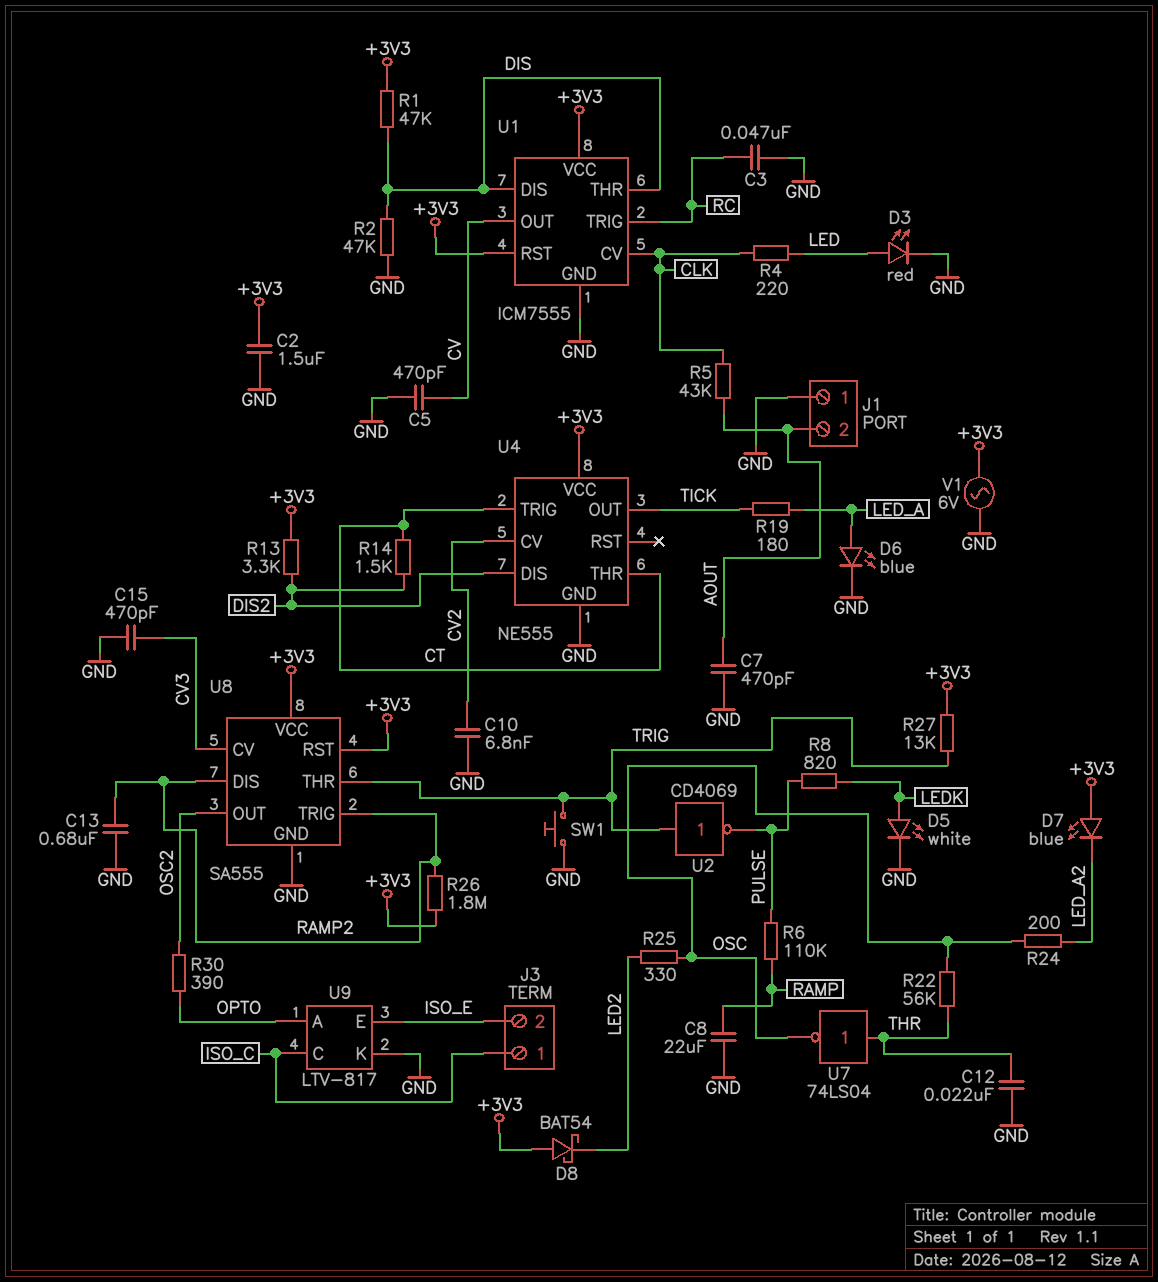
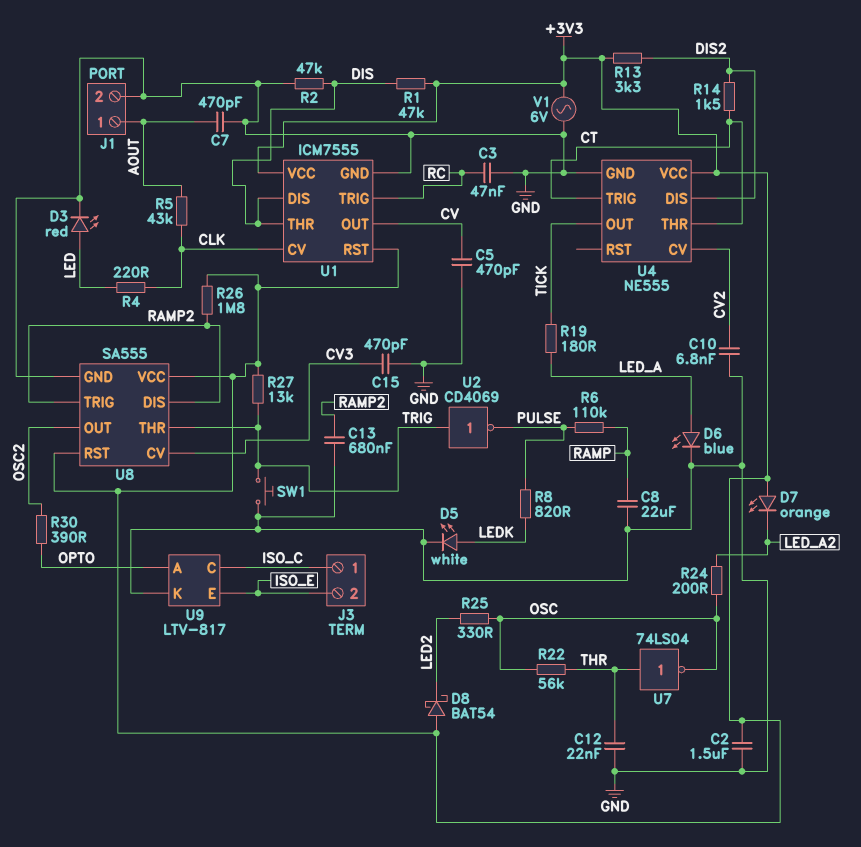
D7: LED blue (A +3V3, K LED_A2) -> LED orange (A +3V3, K LED_A2)
J1 pin 1: GND -> AOUT
J1 pin 2: AOUT -> GND

